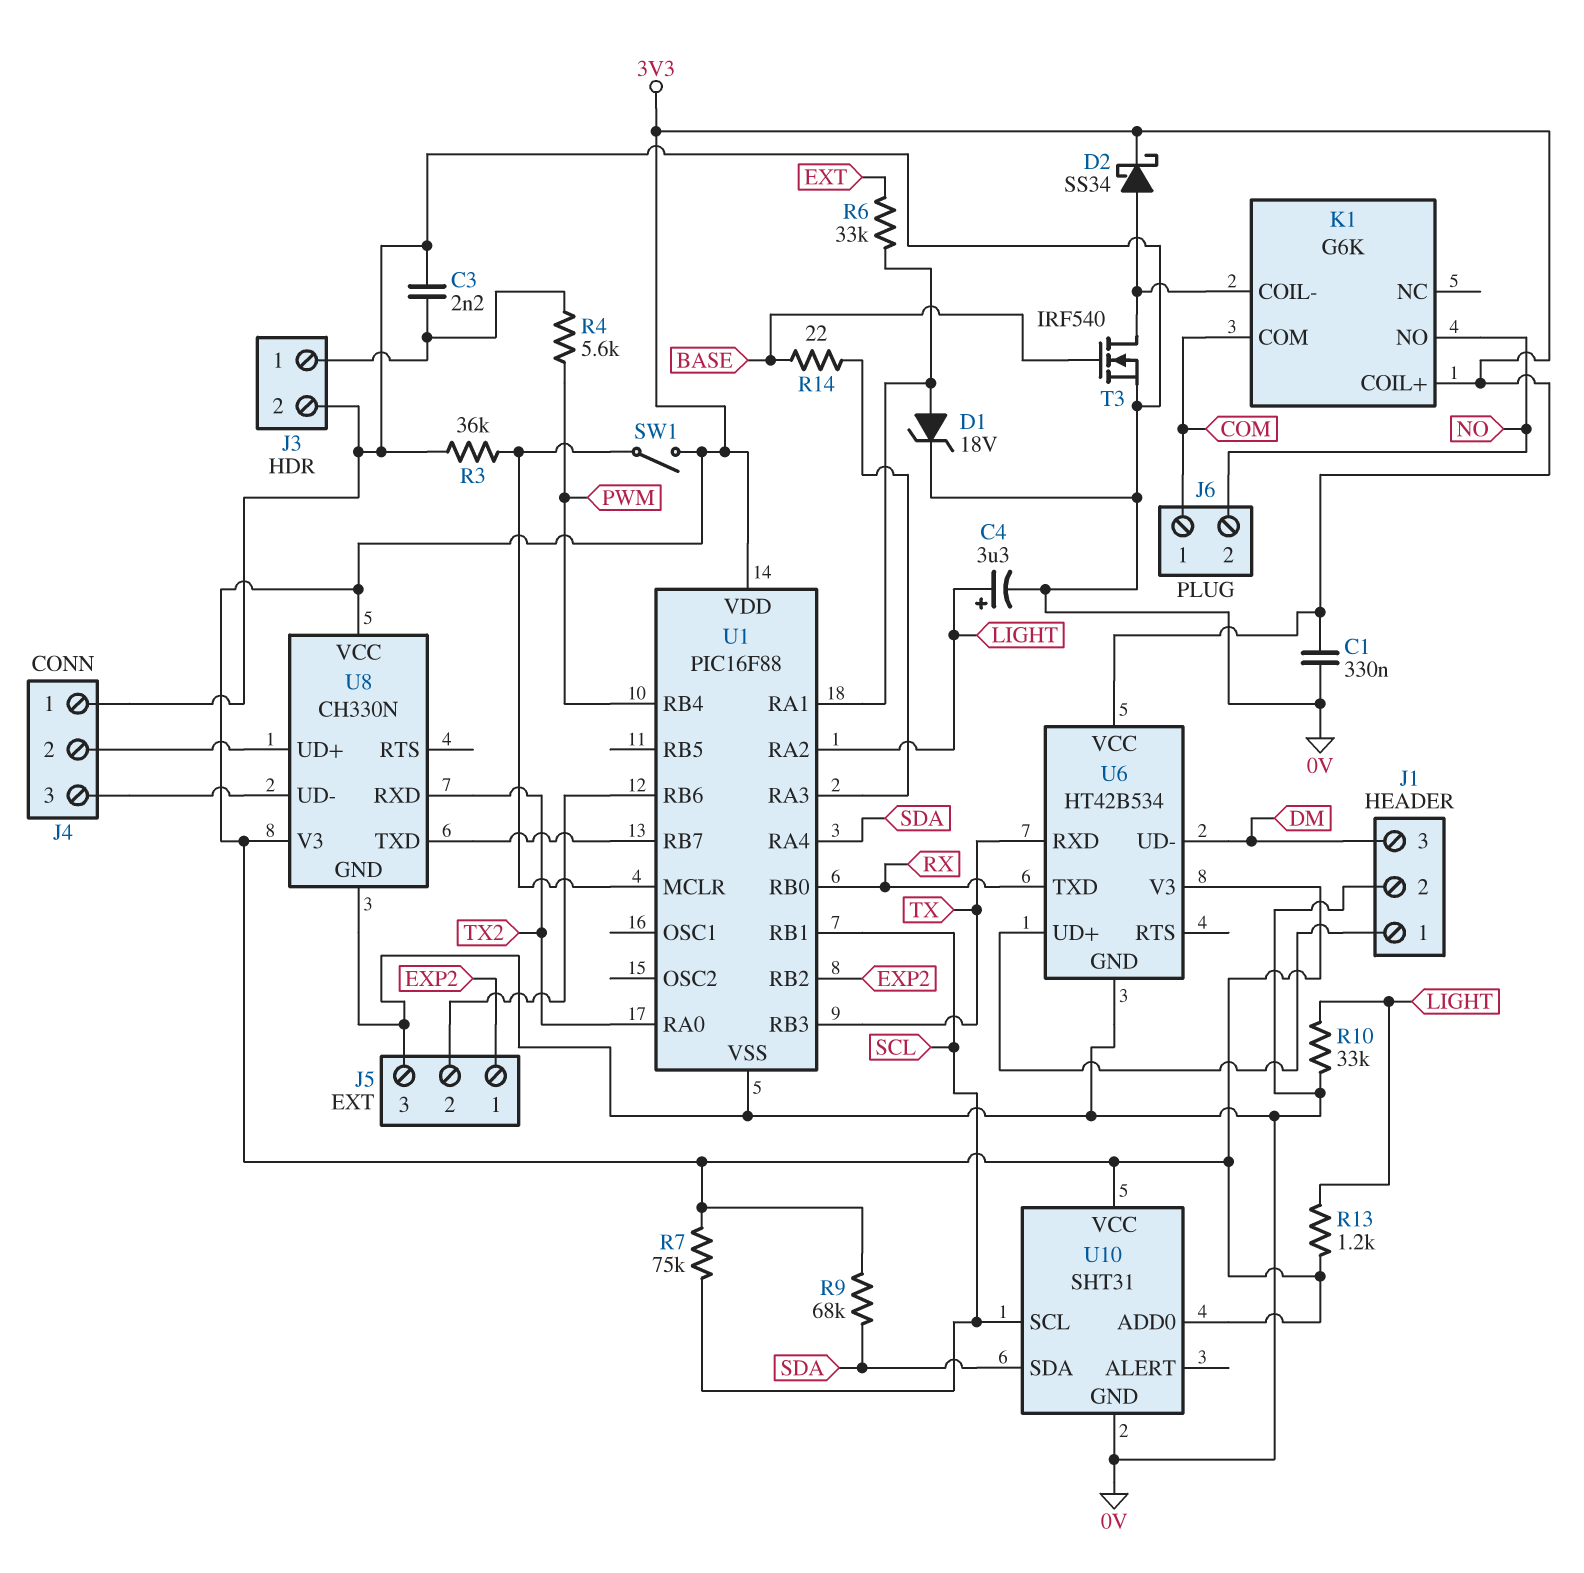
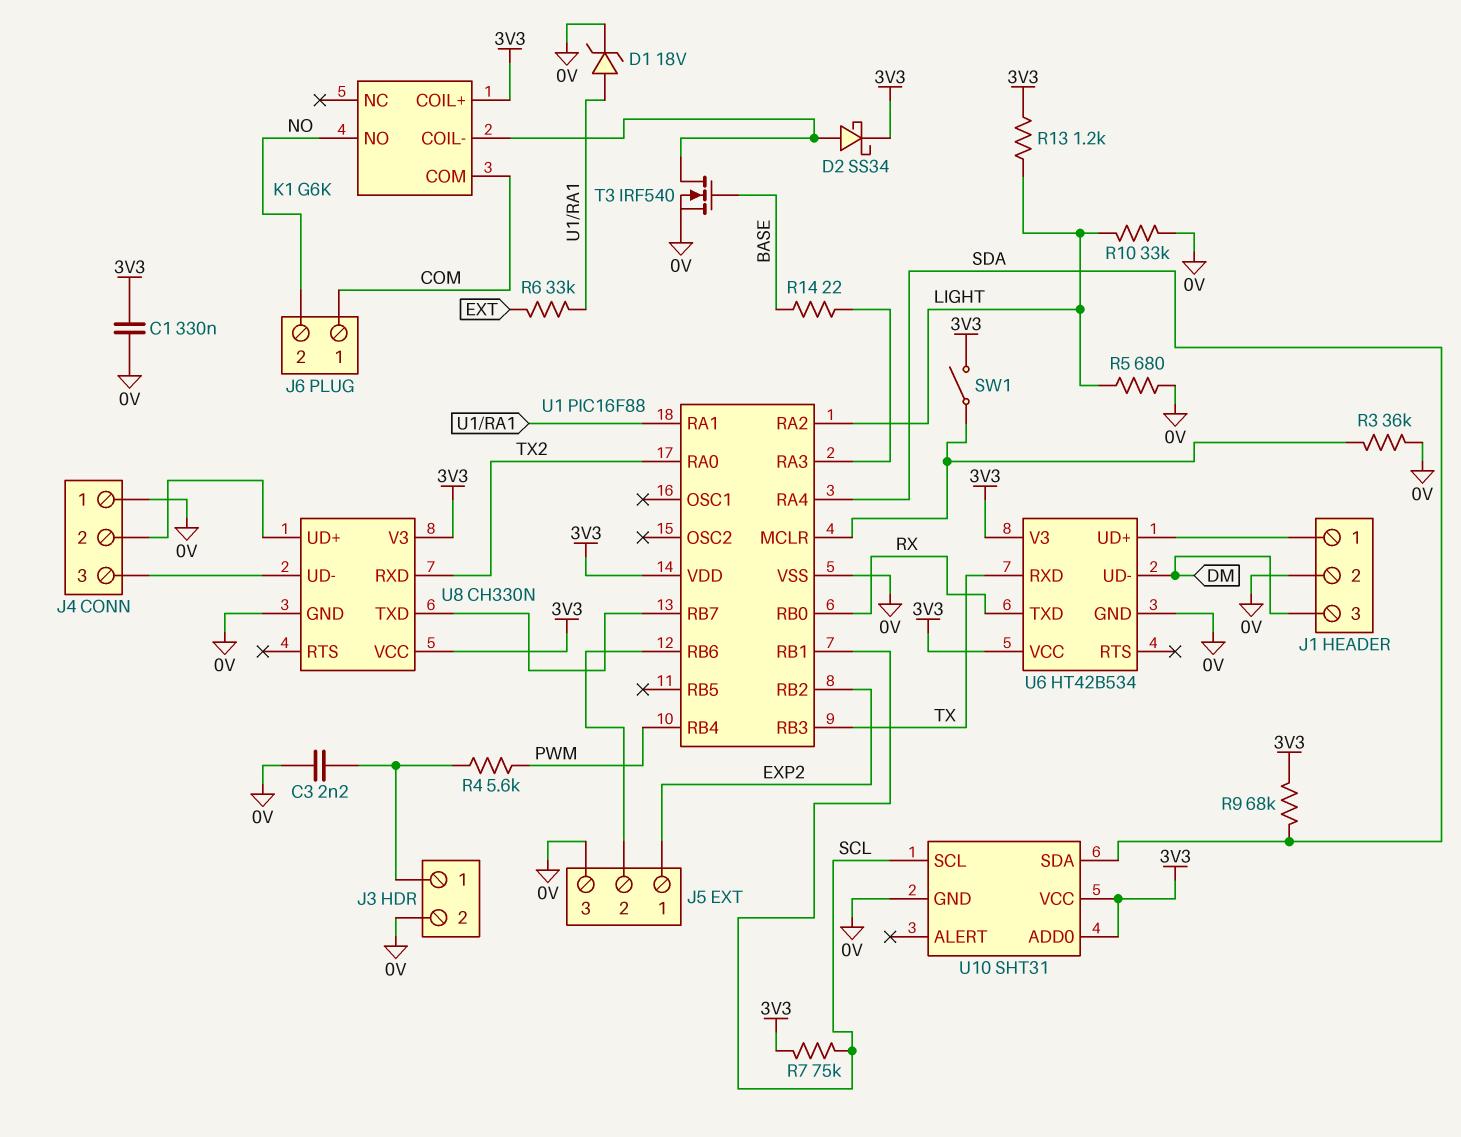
C4: 3.3uF (plus LIGHT, minus 0V) -> none
R5: none -> 680 (0V, LIGHT)

